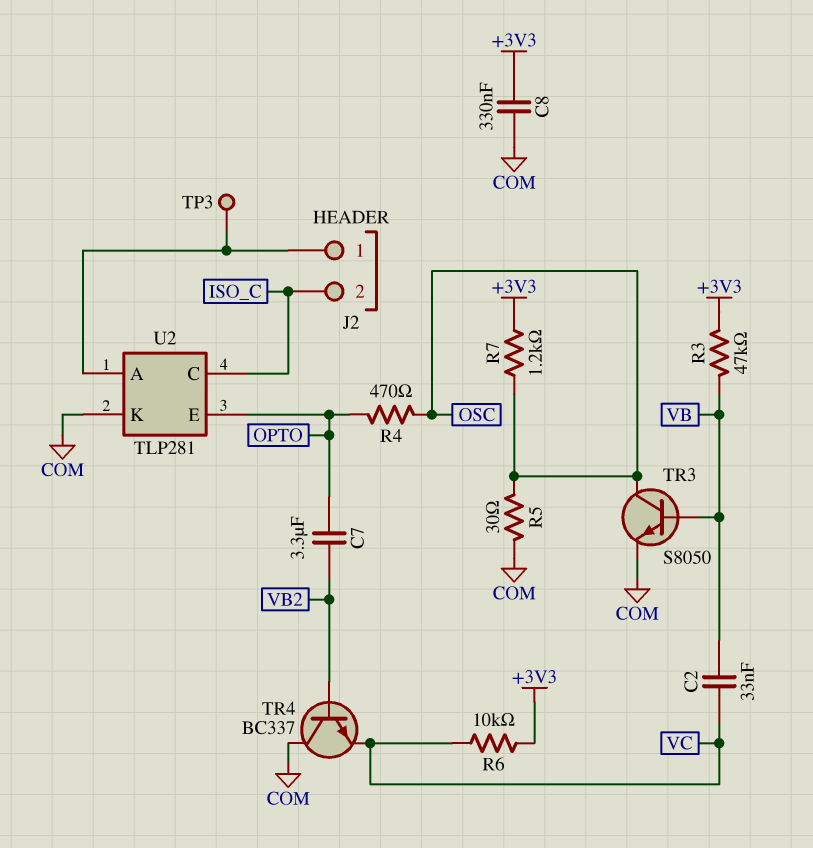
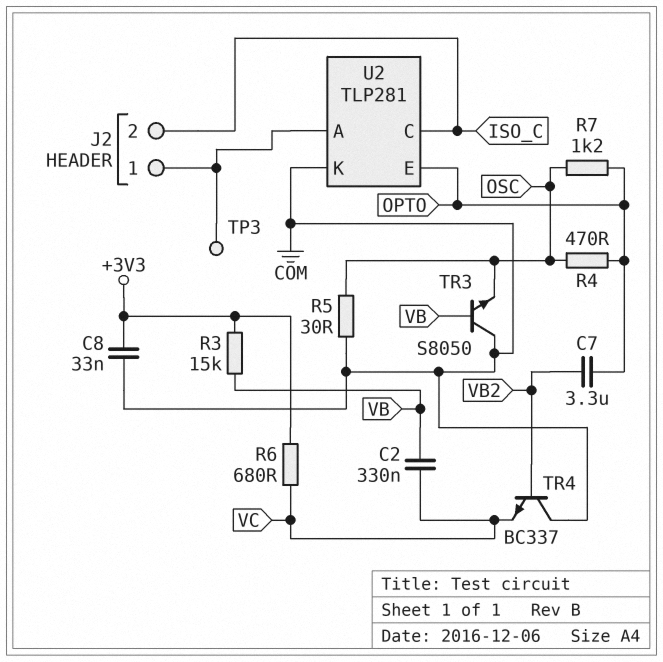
C2: 33nF (VB, VC) -> 330nF (VB, VC)
C8: 330nF (+3V3, COM) -> 33nF (+3V3, COM)
R3: 47k (+3V3, VB) -> 15k (+3V3, VB)
R6: 10k (+3V3, VC) -> 680 (+3V3, VC)
R7: 1.2k (+3V3, OSC) -> 1.2k (OPTO, OSC)
TR3: NPN S8050 (B VB, C OSC, E COM) -> NPN S8050 (B VB, C COM, E OSC)

